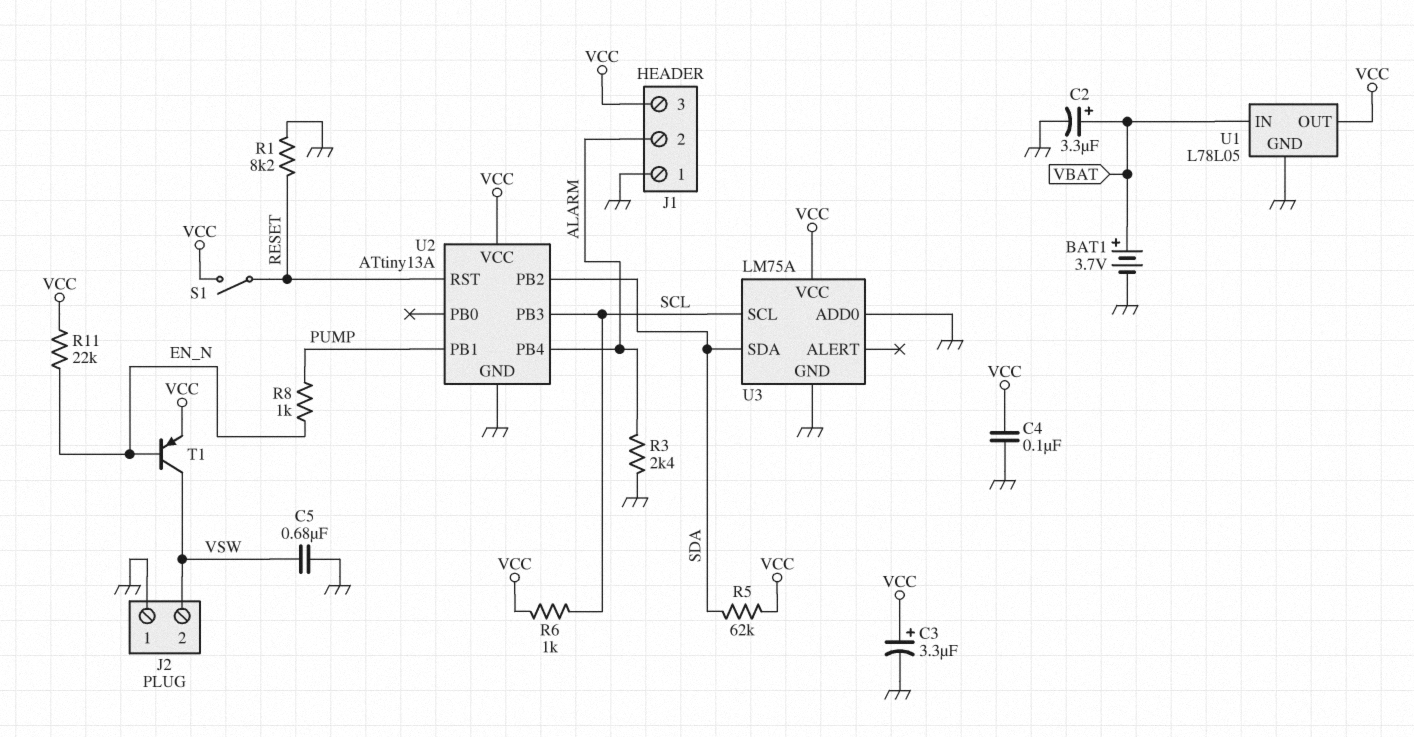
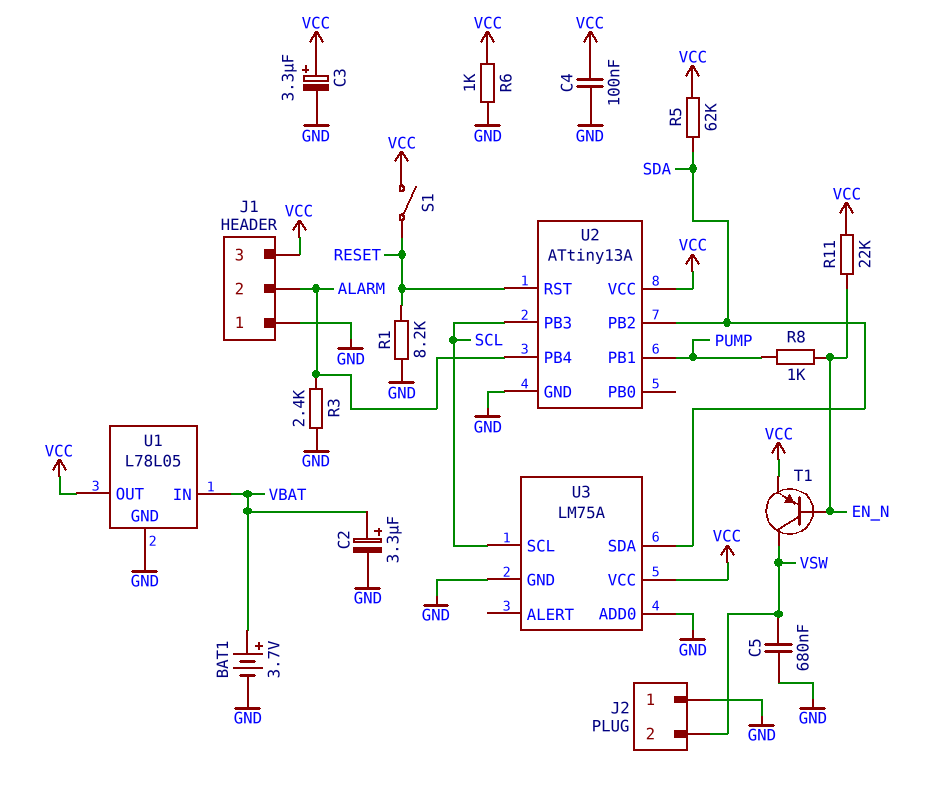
R6: 1k (SCL, VCC) -> 1k (GND, VCC)

